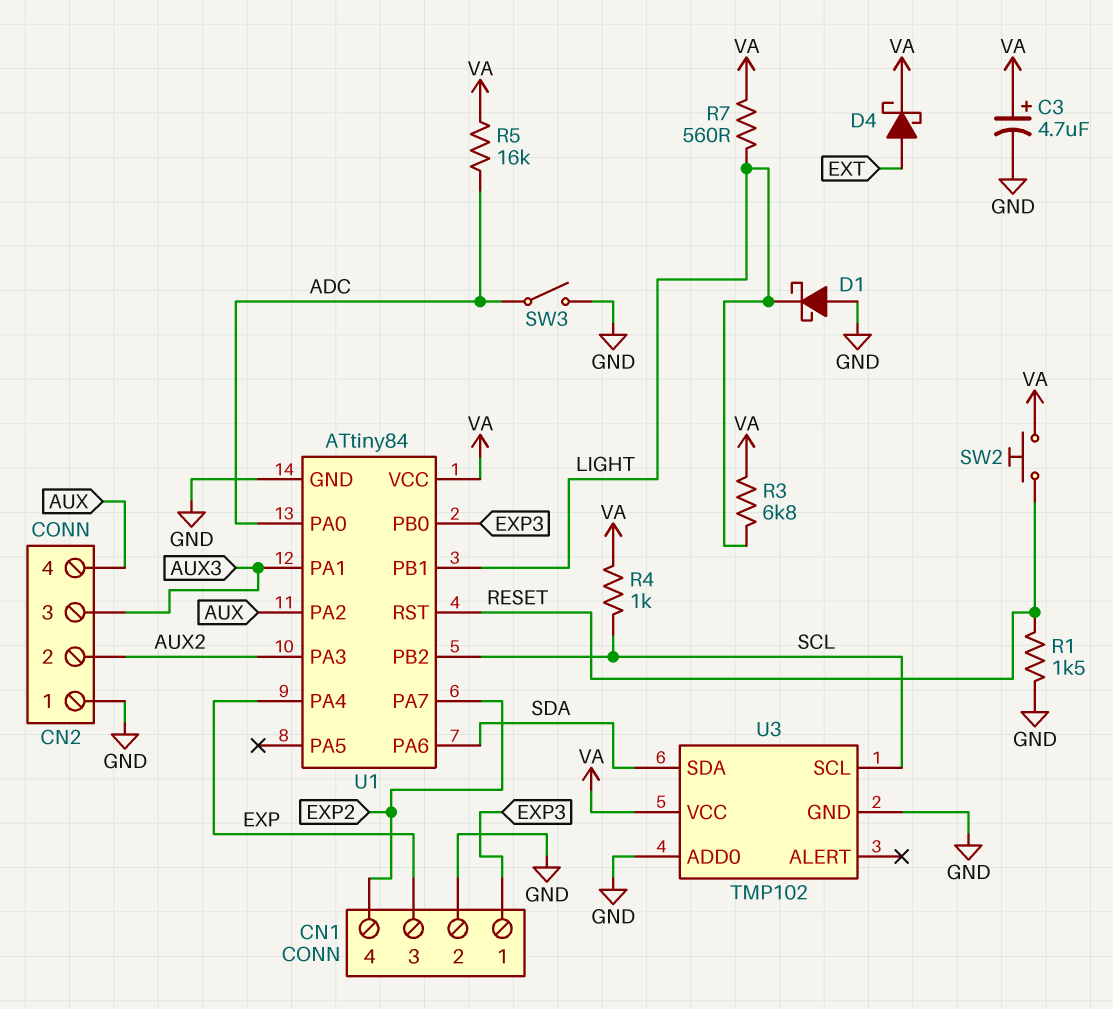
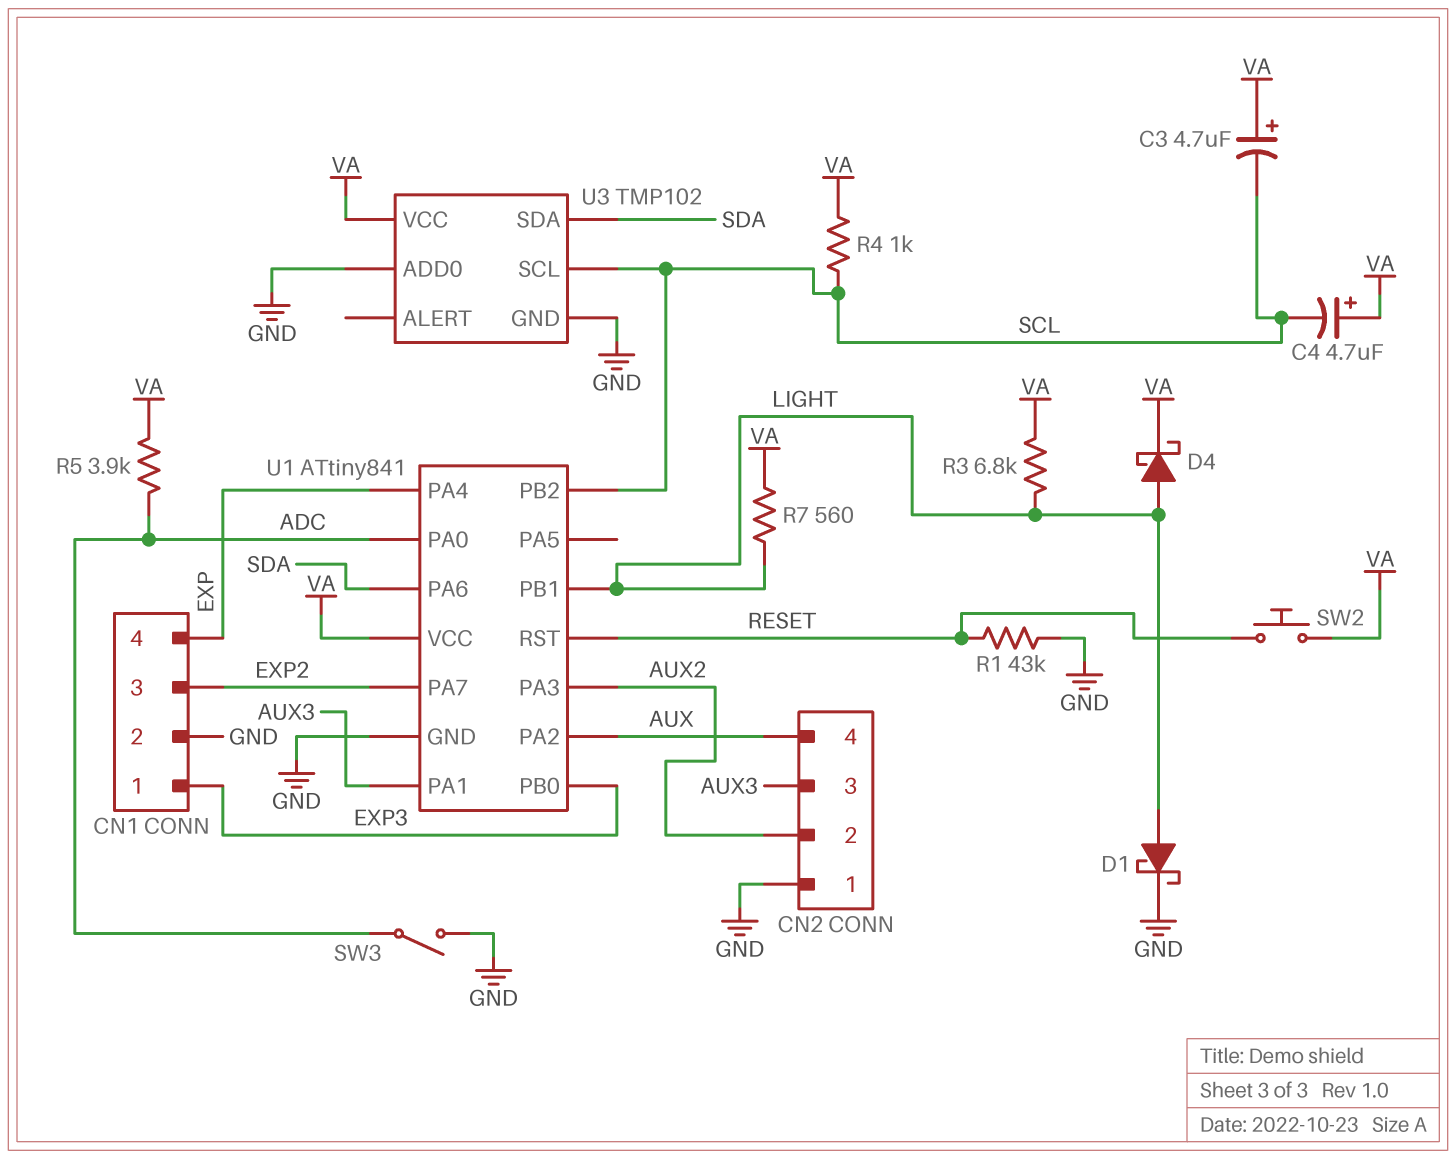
C3: 4.7uF (plus VA, minus GND) -> 4.7uF (plus VA, minus SCL)
C4: none -> 4.7uF (plus VA, minus SCL)
CN1 pin 3: EXP -> EXP2
CN1 pin 4: EXP2 -> EXP
D1: schottky (A GND, K LIGHT) -> schottky (A LIGHT, K GND)
D4: schottky (A EXT, K VA) -> schottky (A LIGHT, K VA)
R1: 1.5k (GND, RESET) -> 43k (GND, RESET)
R5: 16k (ADC, VA) -> 3.9k (ADC, VA)
U1: ATtiny84 -> ATtiny841

